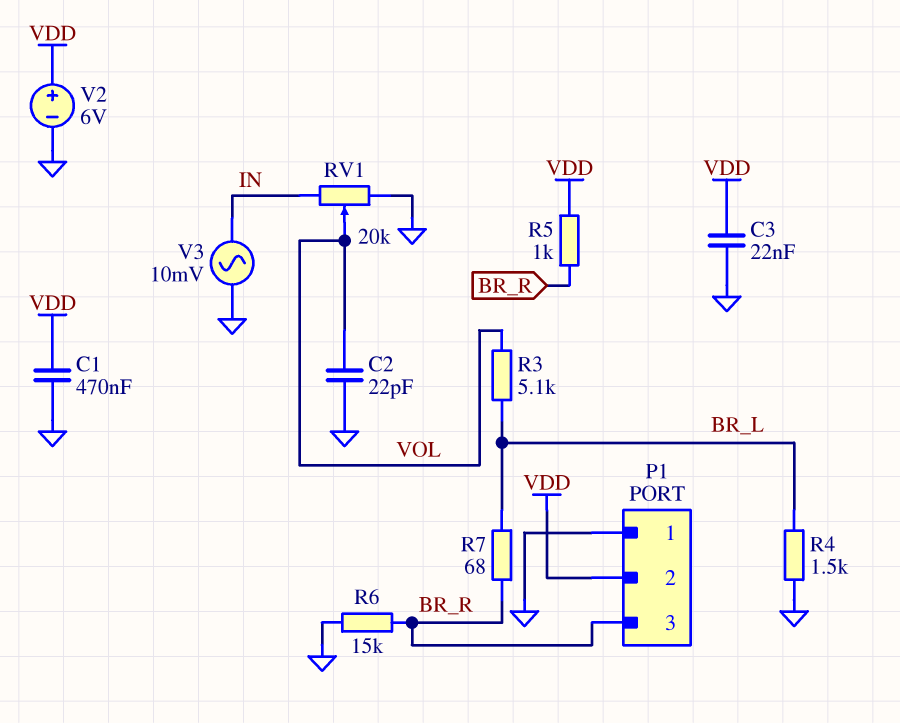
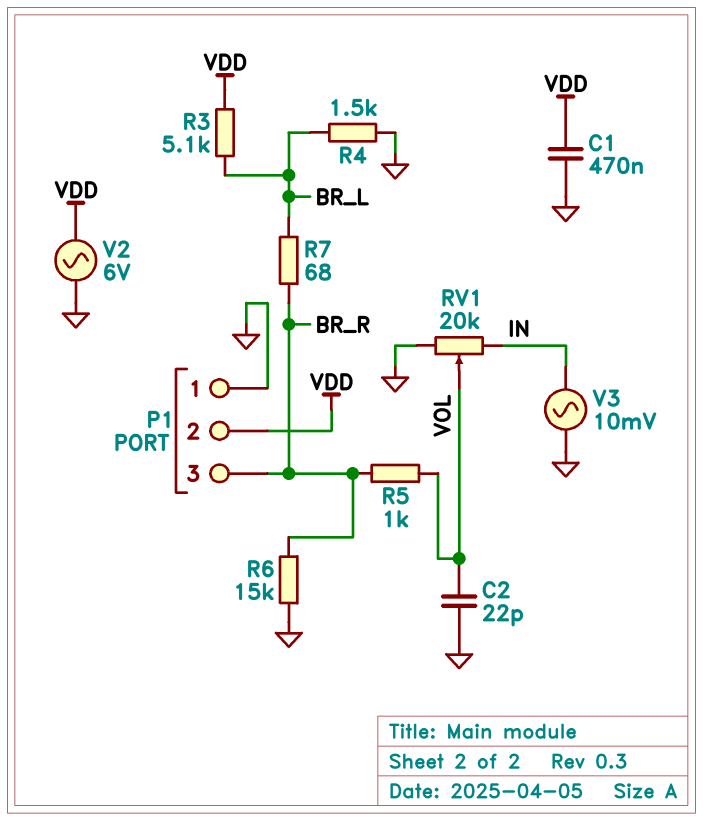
C3: 22nF (GND, VDD) -> none
R3: 5.1k (BR_L, VOL) -> 5.1k (BR_L, VDD)
R5: 1k (BR_R, VDD) -> 1k (BR_R, VOL)
V2: 6V (plus VDD, minus GND) -> AC 6V (GND, VDD)

